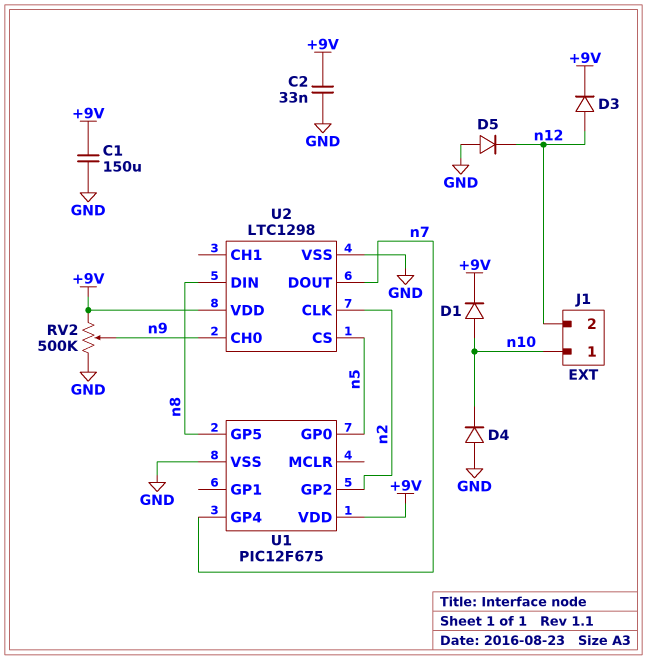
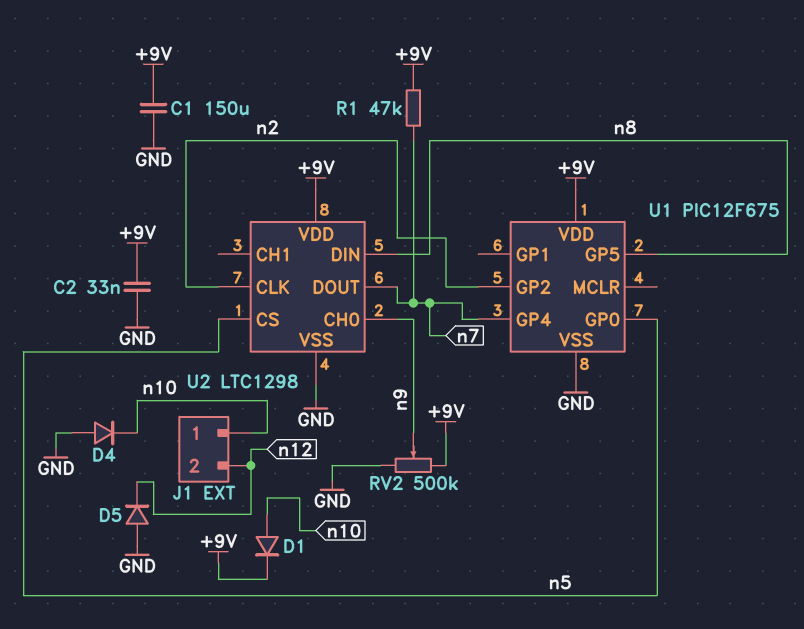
D3: diode (A n12, K +9V) -> none
R1: none -> 47k (+9V, n7)

